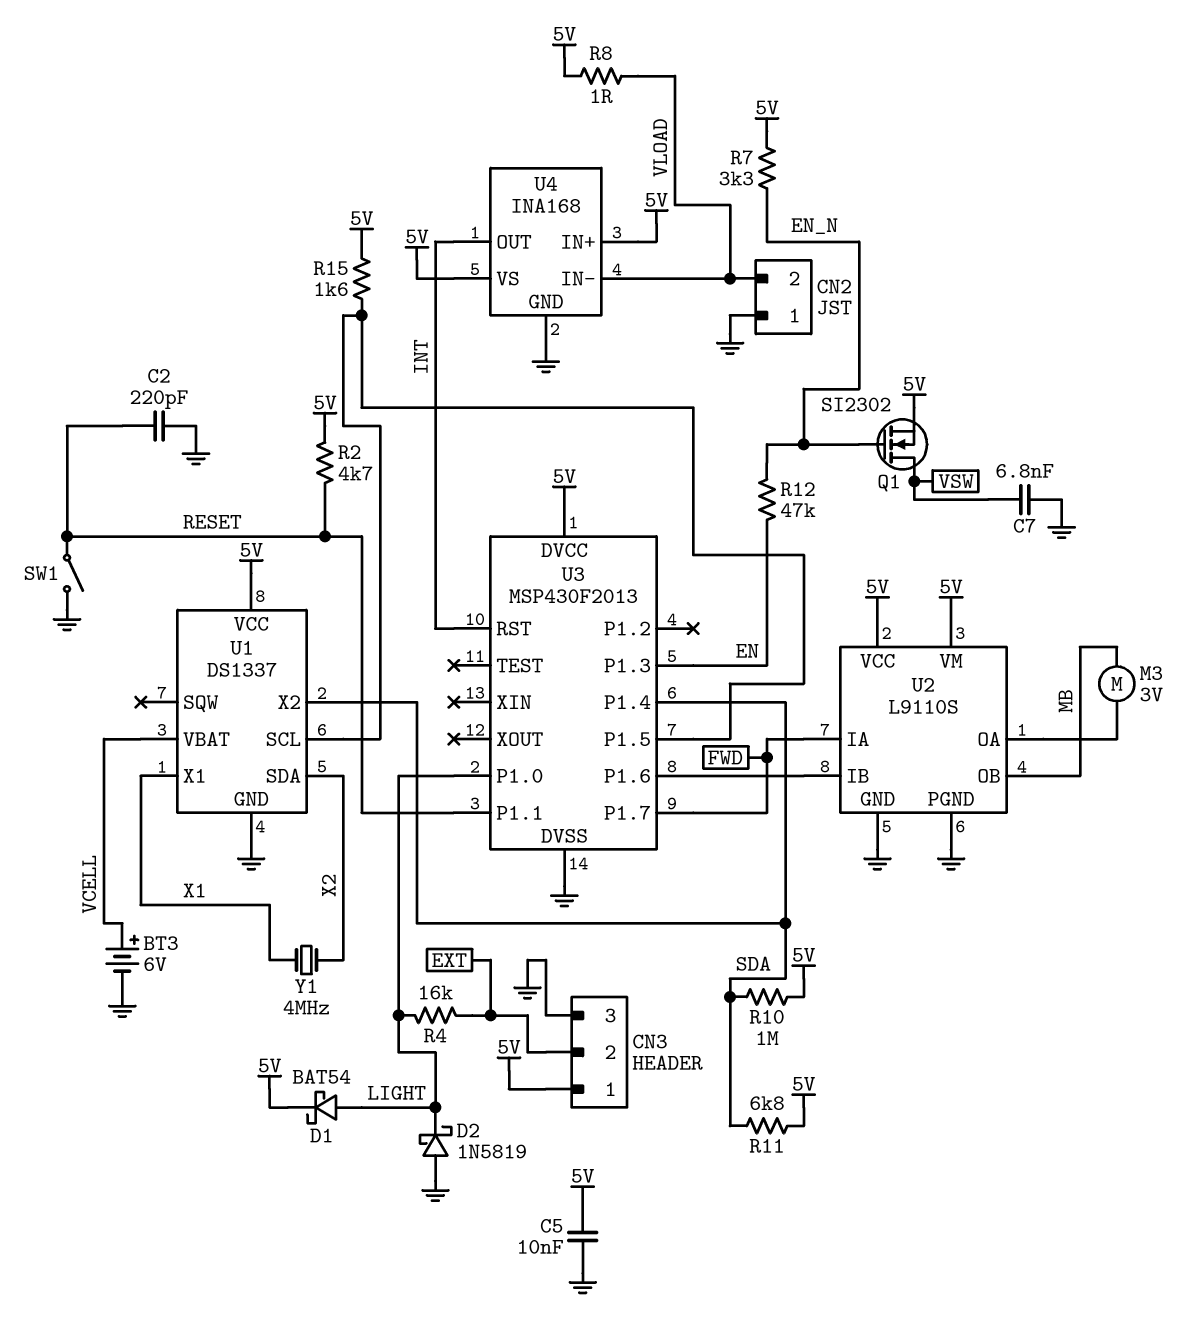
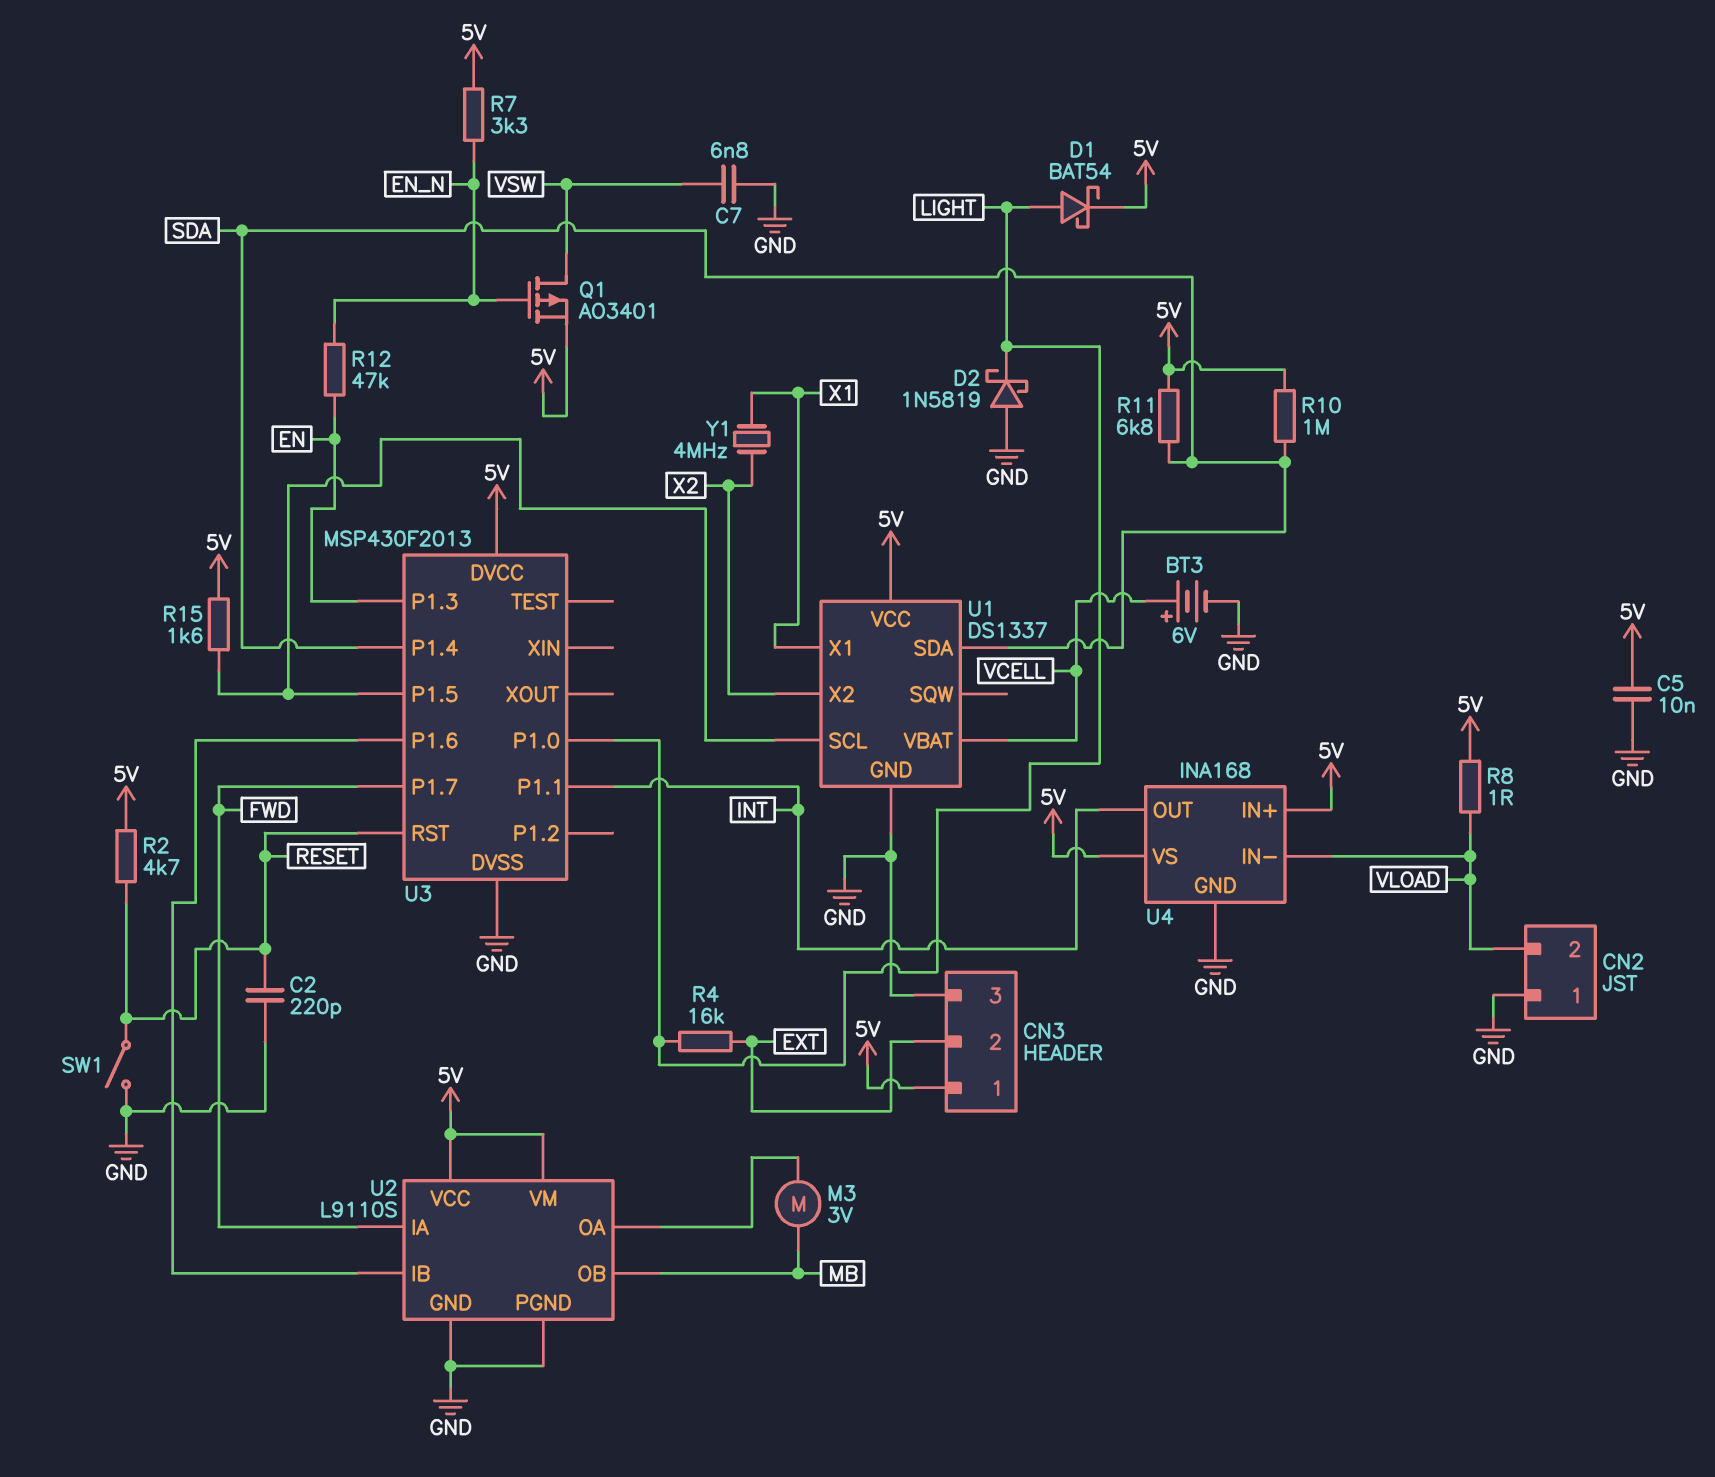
Q1: NMOS SI2302 (G EN_N, D VSW, S 5V) -> PMOS AO3401 (G EN_N, D VSW, S 5V)
U1 pin SDA: X2 -> SDA
U1 pin X2: SDA -> X2
U3 pin P1.1: RESET -> INT
U3 pin RST: INT -> RESET

